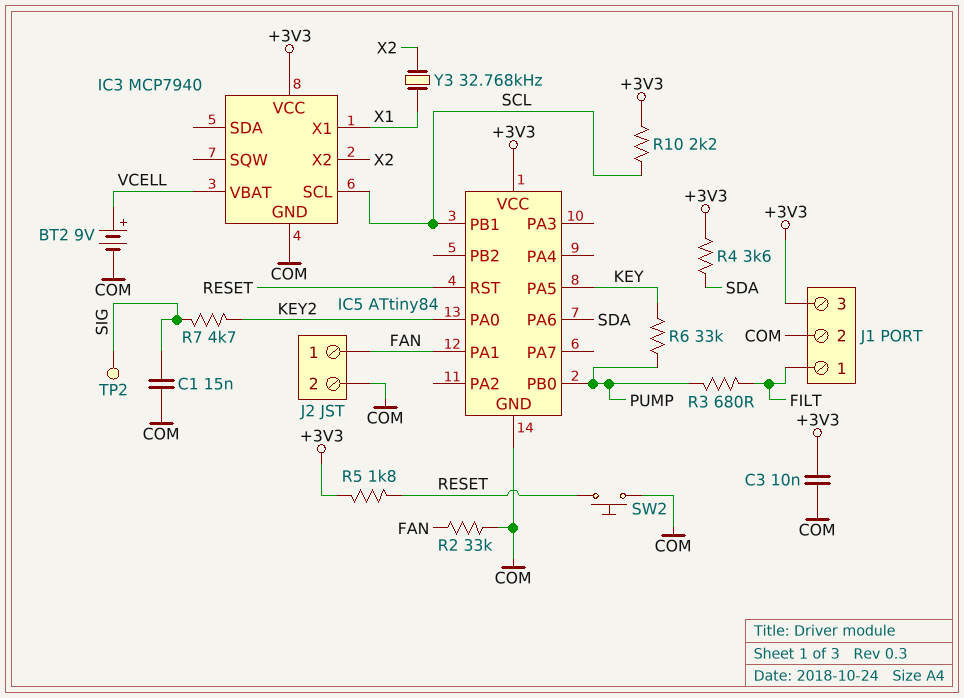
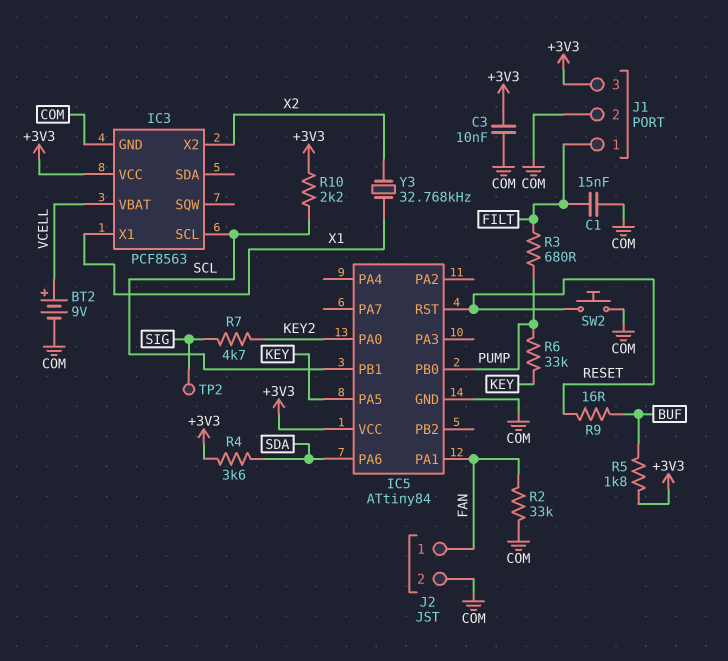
C1: 15nF (COM, SIG) -> 15nF (COM, FILT)
IC3: MCP7940 -> PCF8563
R5: 1.8k (+3V3, RESET) -> 1.8k (+3V3, BUF)
R9: none -> 16 (BUF, RESET)

